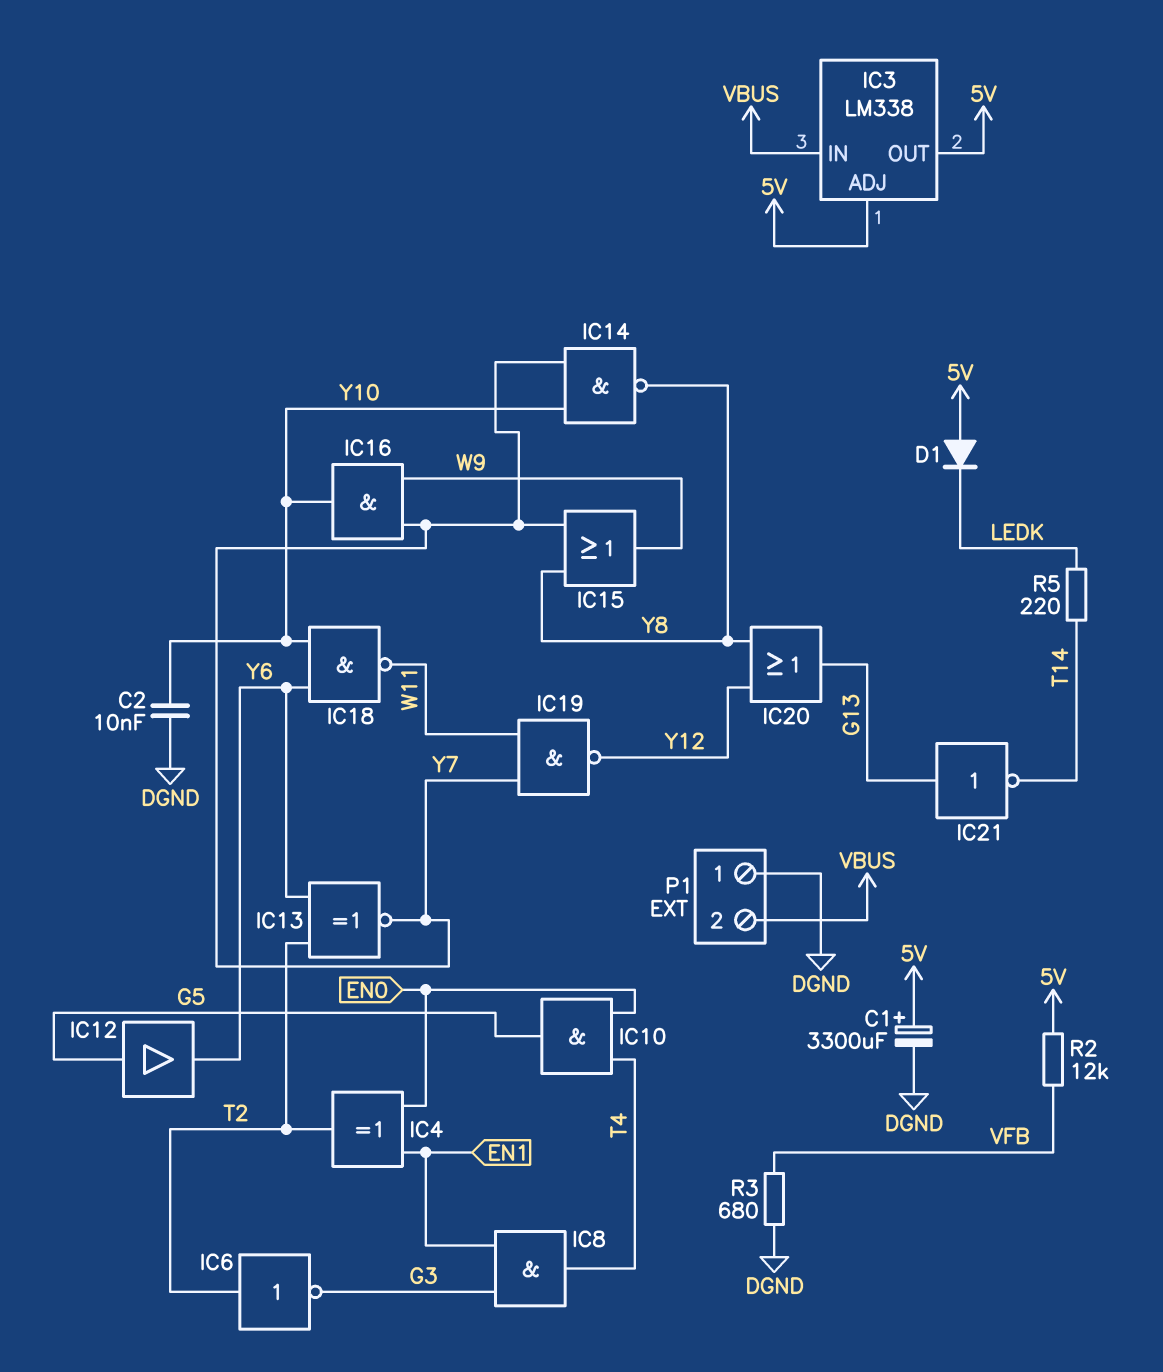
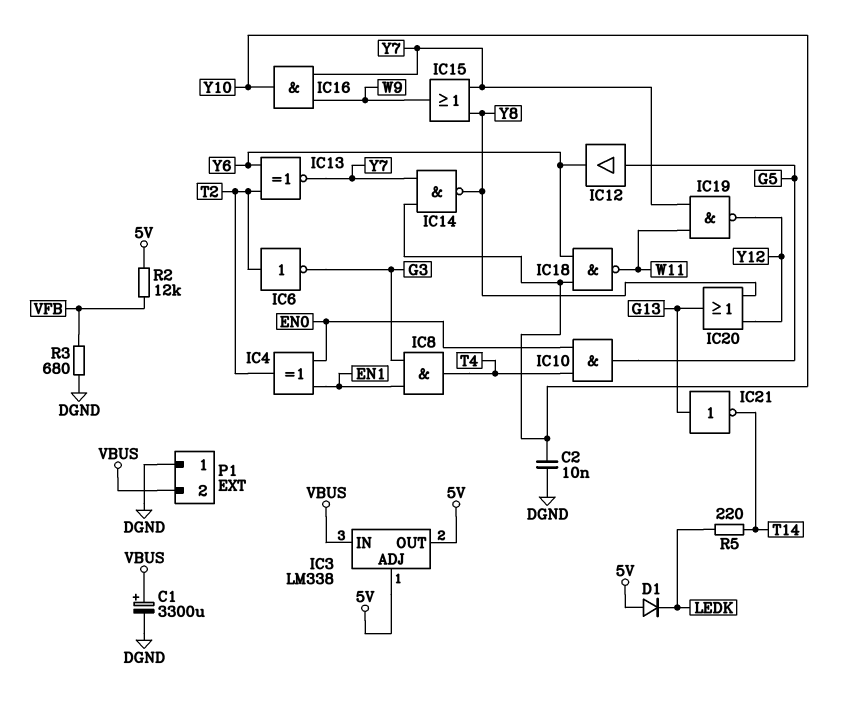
C1: 3300uF (plus 5V, minus DGND) -> 3300uF (plus VBUS, minus DGND)

